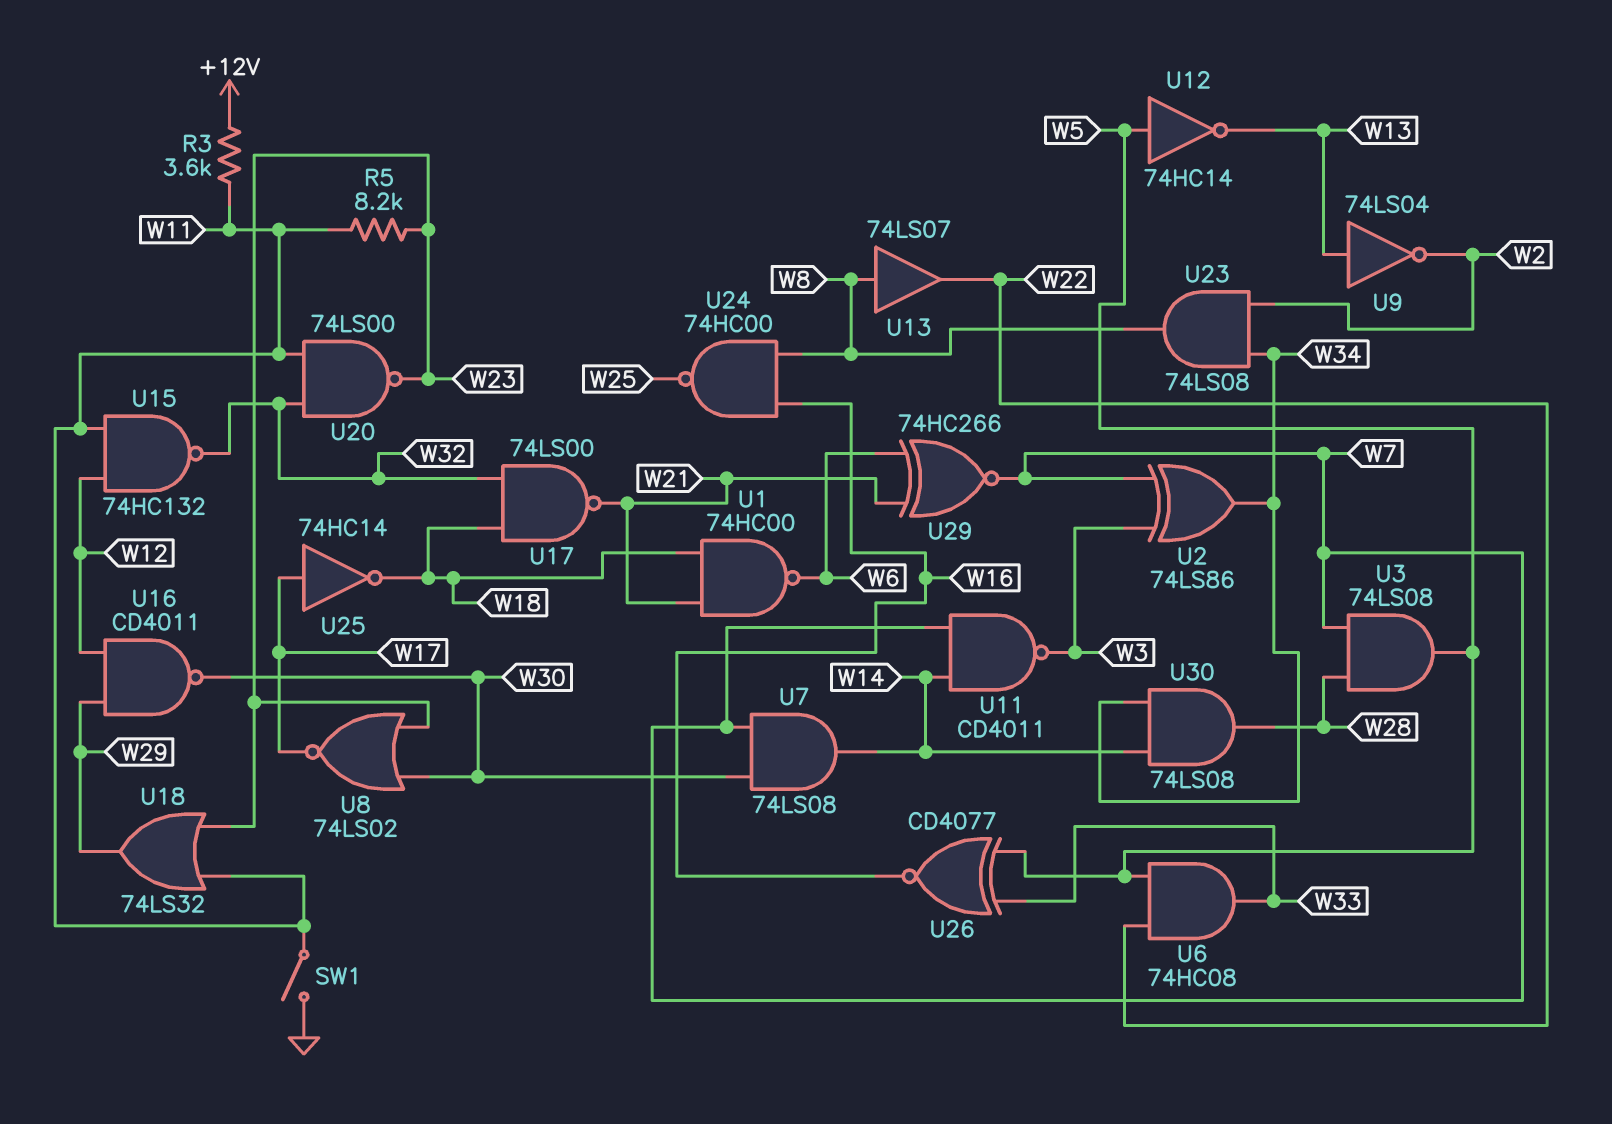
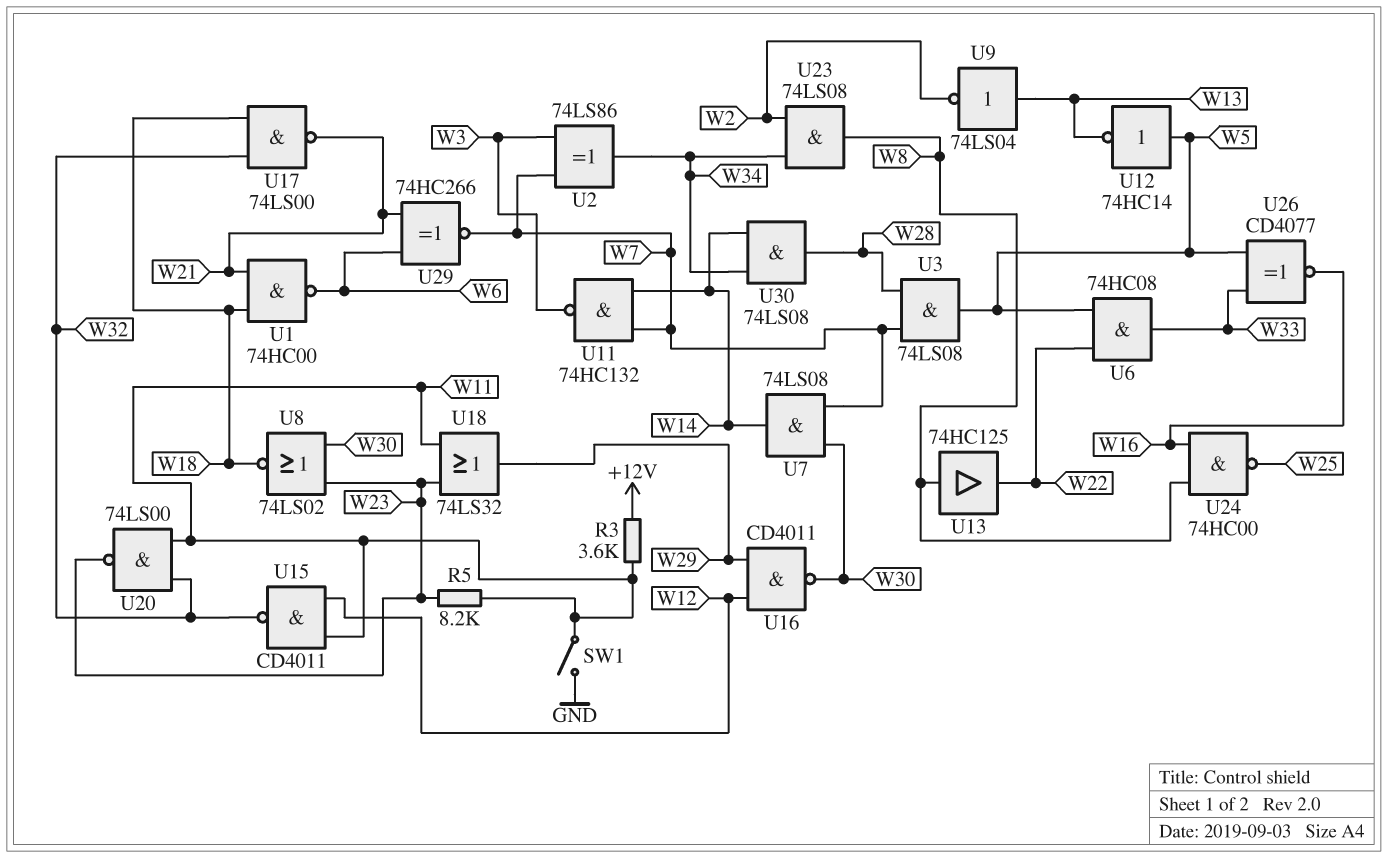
U8: NOR 74LS02 (in W23, in W30, out W17) -> NOR 74LS02 (in W23, in W30, out W18)
U11: NAND CD4011 (in W7, in W14, out W3) -> NAND 74HC132 (in W7, in W14, out W3)
U13: buffer 74LS07 (in W8, out W22) -> buffer 74HC125 (in W8, out W22)
U15: NAND 74HC132 (in W11, in W12, out W32) -> NAND CD4011 (in W11, in W12, out W32)
U25: NOT 74HC14 (in W17, out W18) -> none

